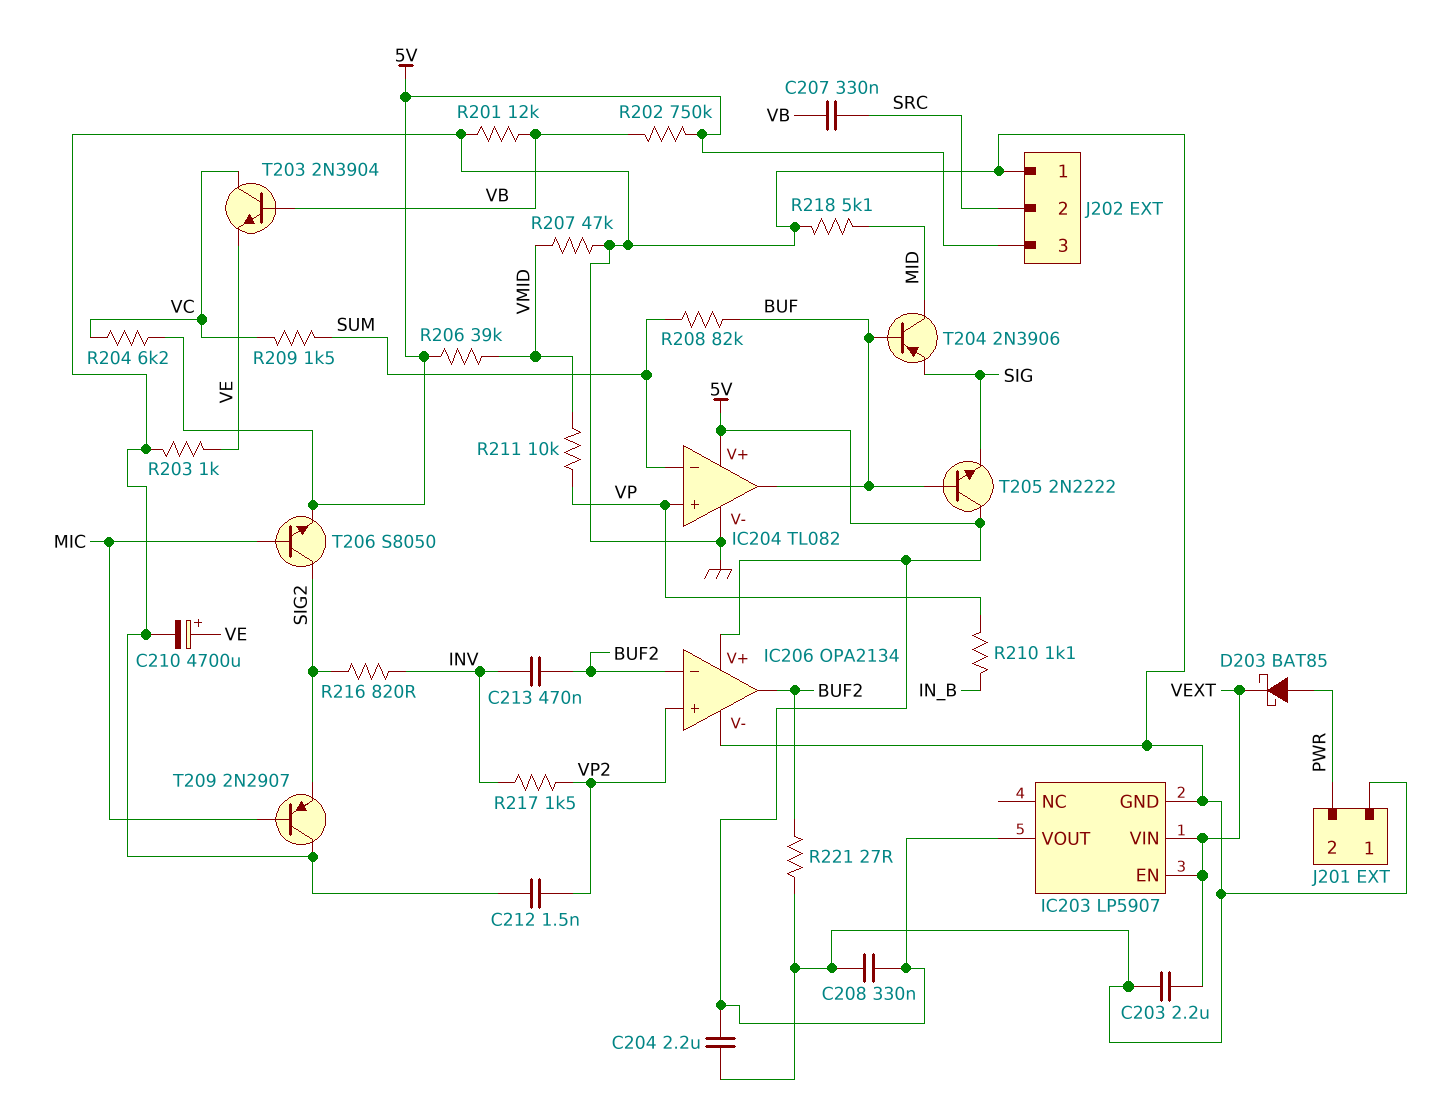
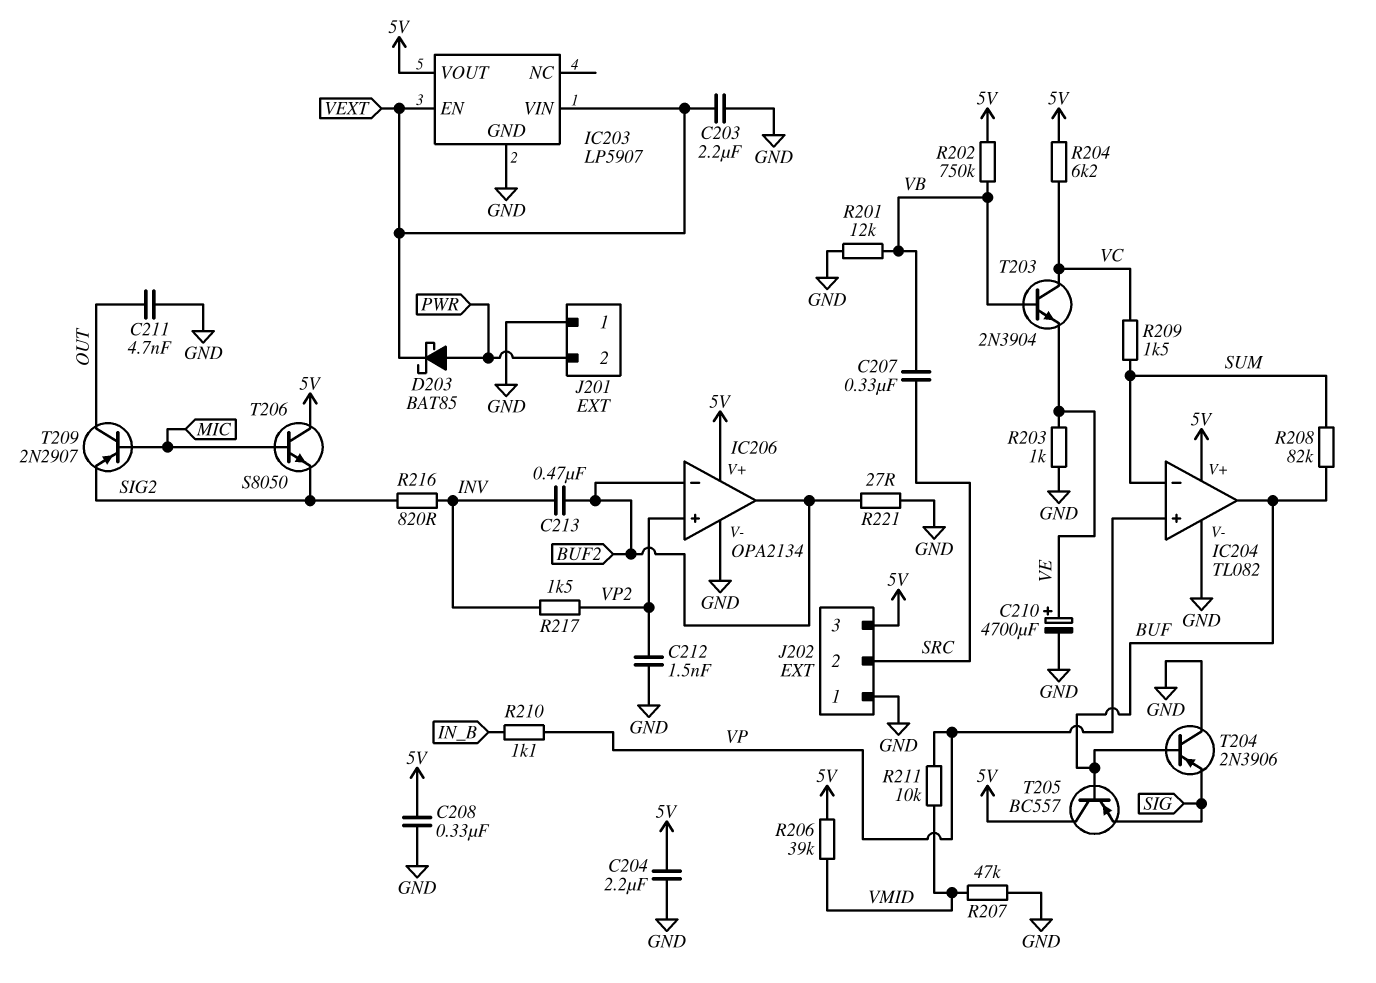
C211: none -> 4.7nF (GND, OUT)
R218: 5.1k (GND, MID) -> none
T204: PNP 2N3906 (B BUF, C MID, E SIG) -> PNP 2N3906 (B BUF, C GND, E SIG)
T205: NPN 2N2222 (B BUF, C 5V, E SIG) -> PNP BC557 (B BUF, C 5V, E SIG)
T206: NPN S8050 (B MIC, C SIG2, E 5V) -> NPN S8050 (B MIC, C 5V, E SIG2)
T209: PNP 2N2907 (B MIC, C GND, E SIG2) -> PNP 2N2907 (B MIC, C OUT, E SIG2)

